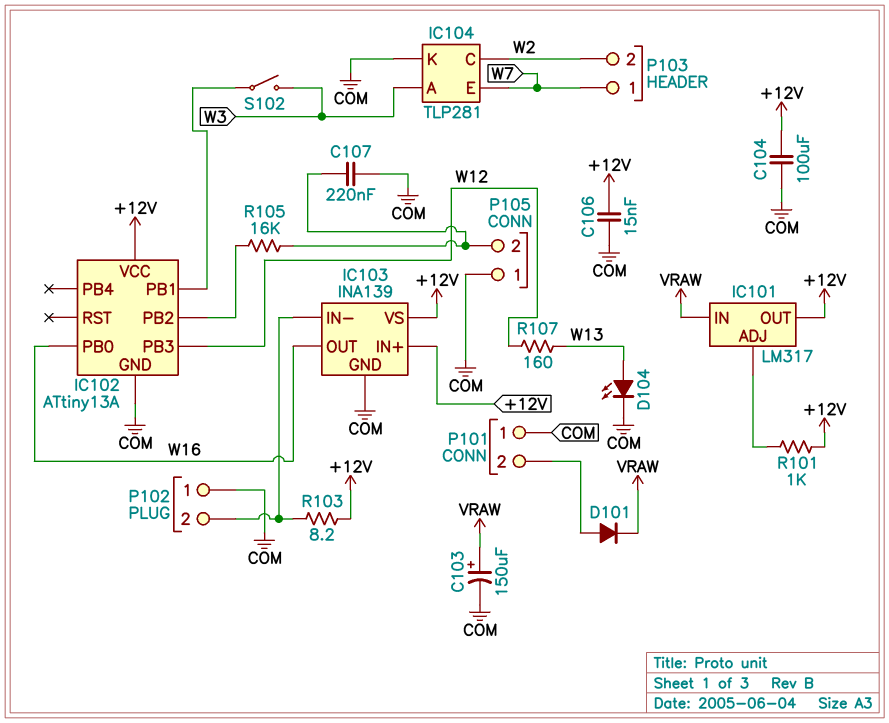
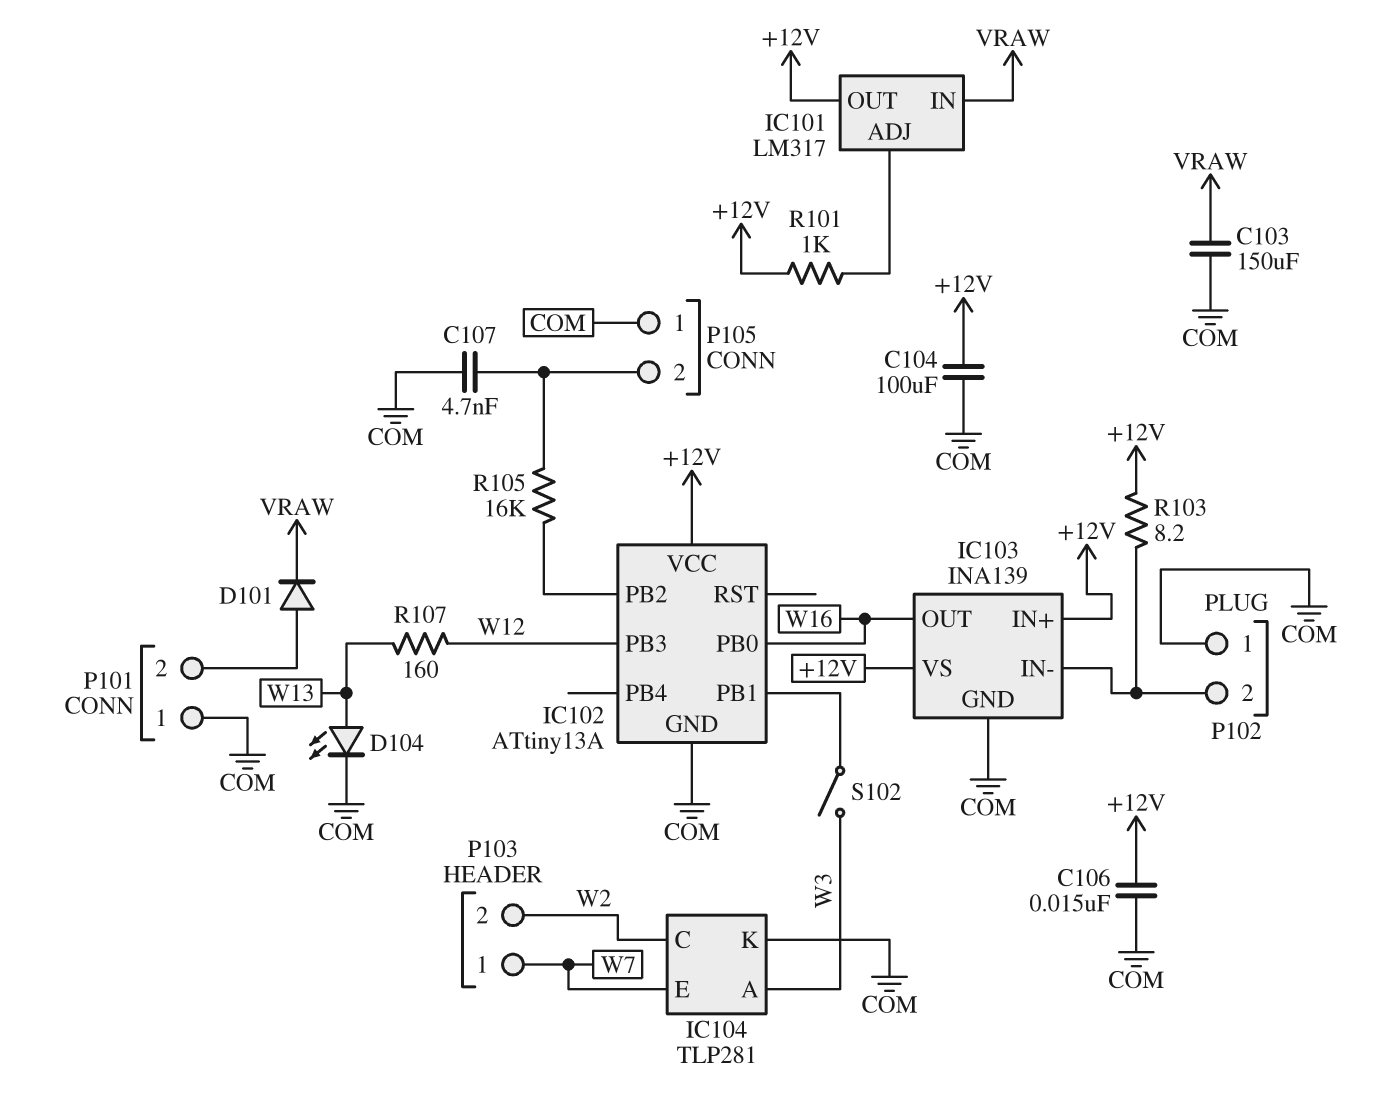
C103: 150uF (plus VRAW, minus COM) -> 150uF (COM, VRAW)
C107: 220nF (COM, P105/2) -> 4.7nF (COM, P105/2)

